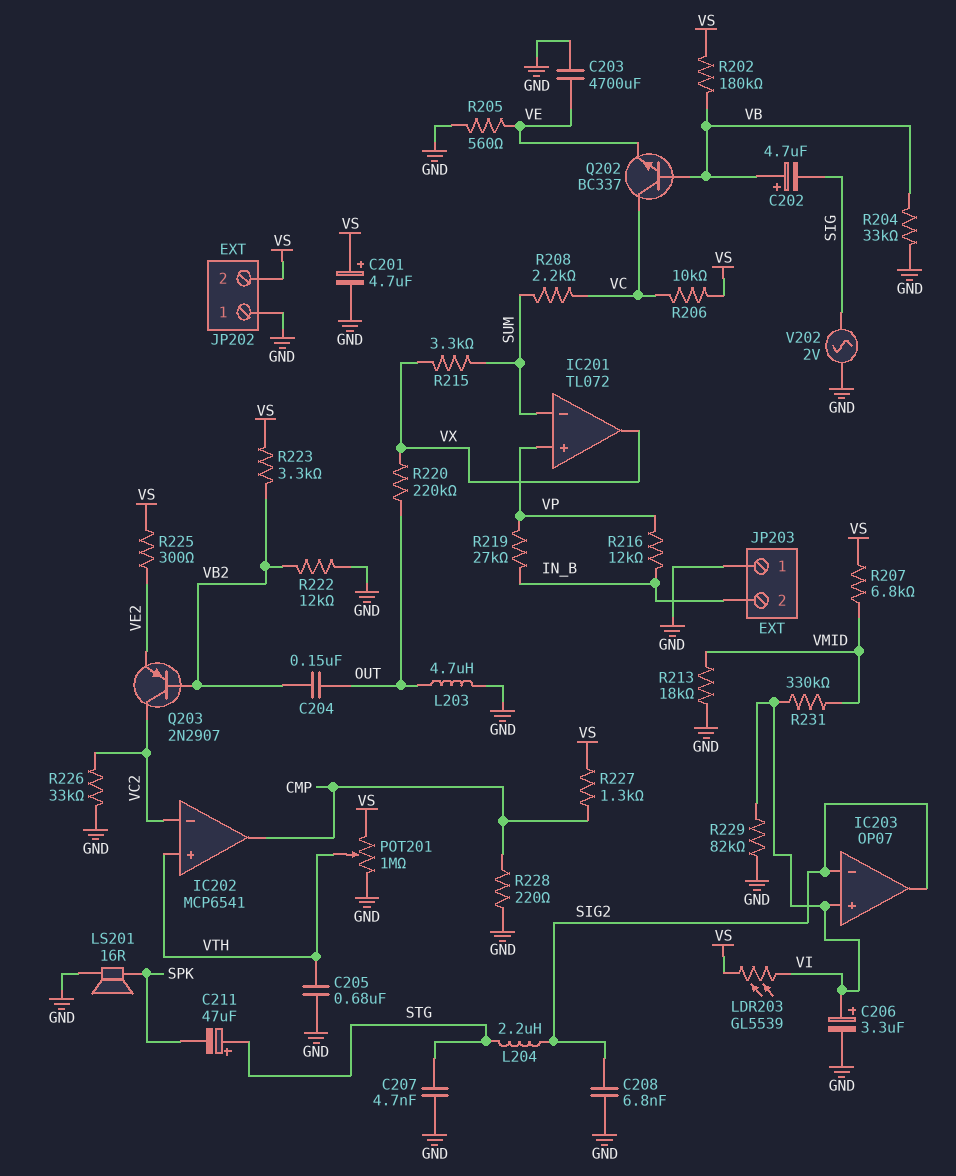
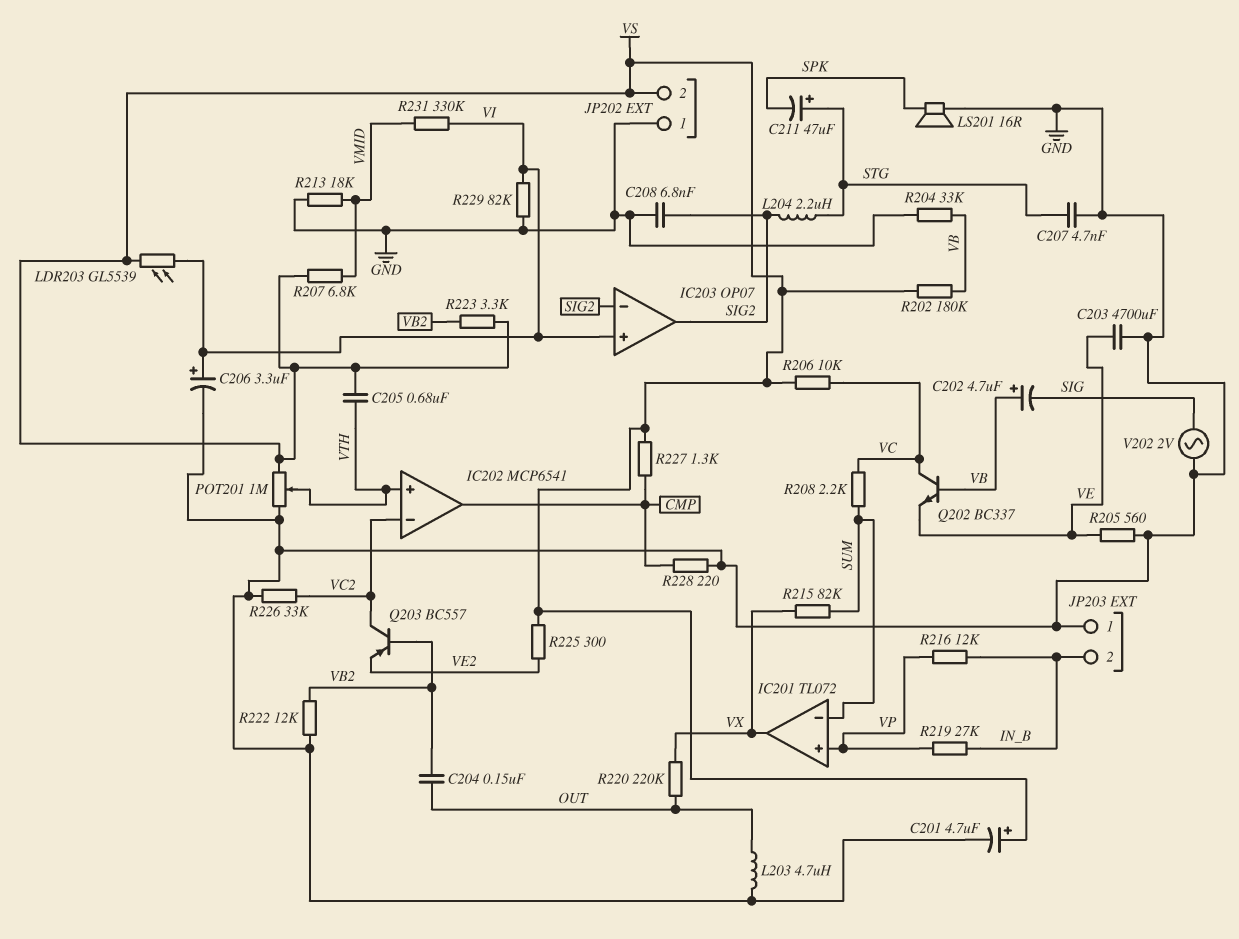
C205: 680nF (GND, VTH) -> 680nF (VS, VTH)
Q203: PNP 2N2907 (B VB2, C VC2, E VE2) -> PNP BC557 (B VB2, C VC2, E VE2)
R215: 3.3k (SUM, VX) -> 82k (SUM, VX)

